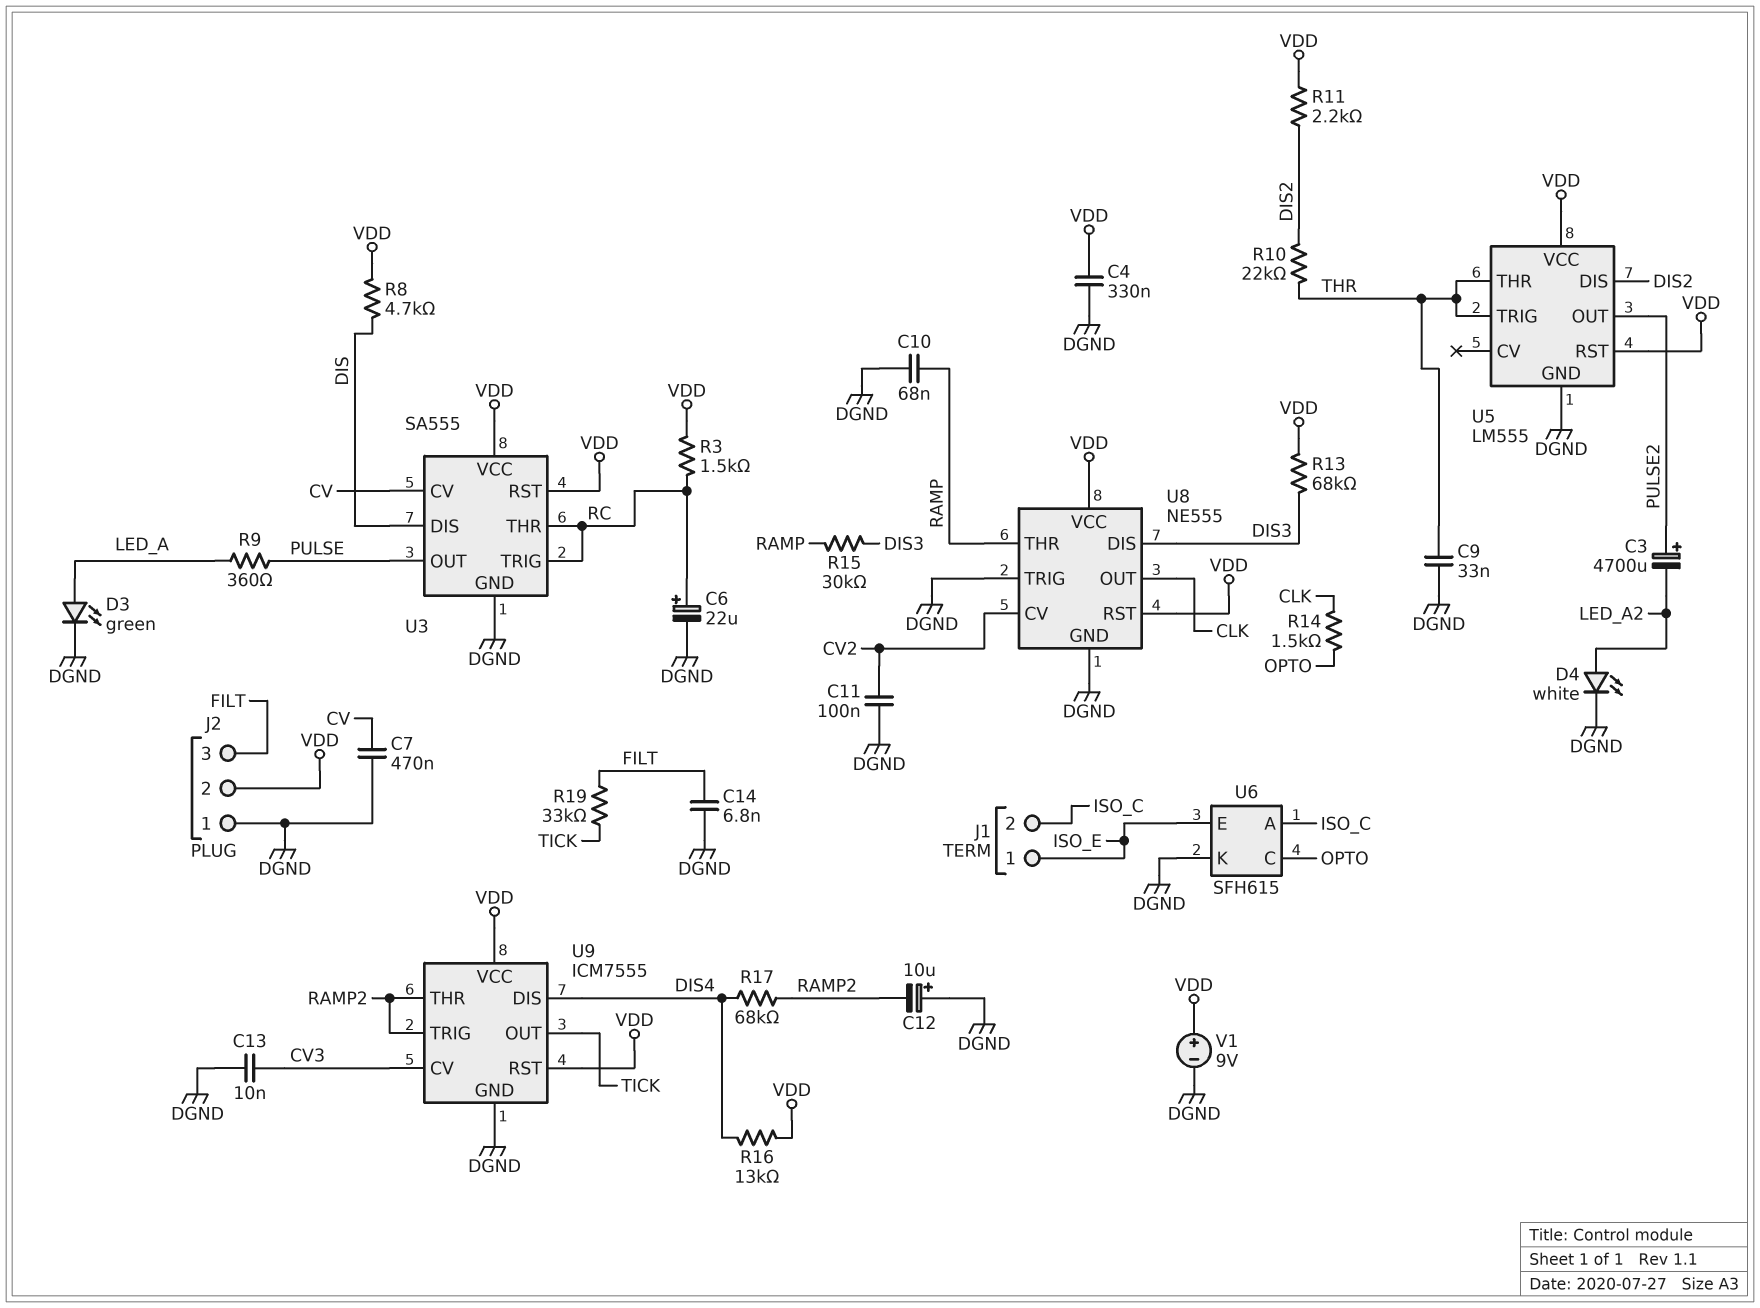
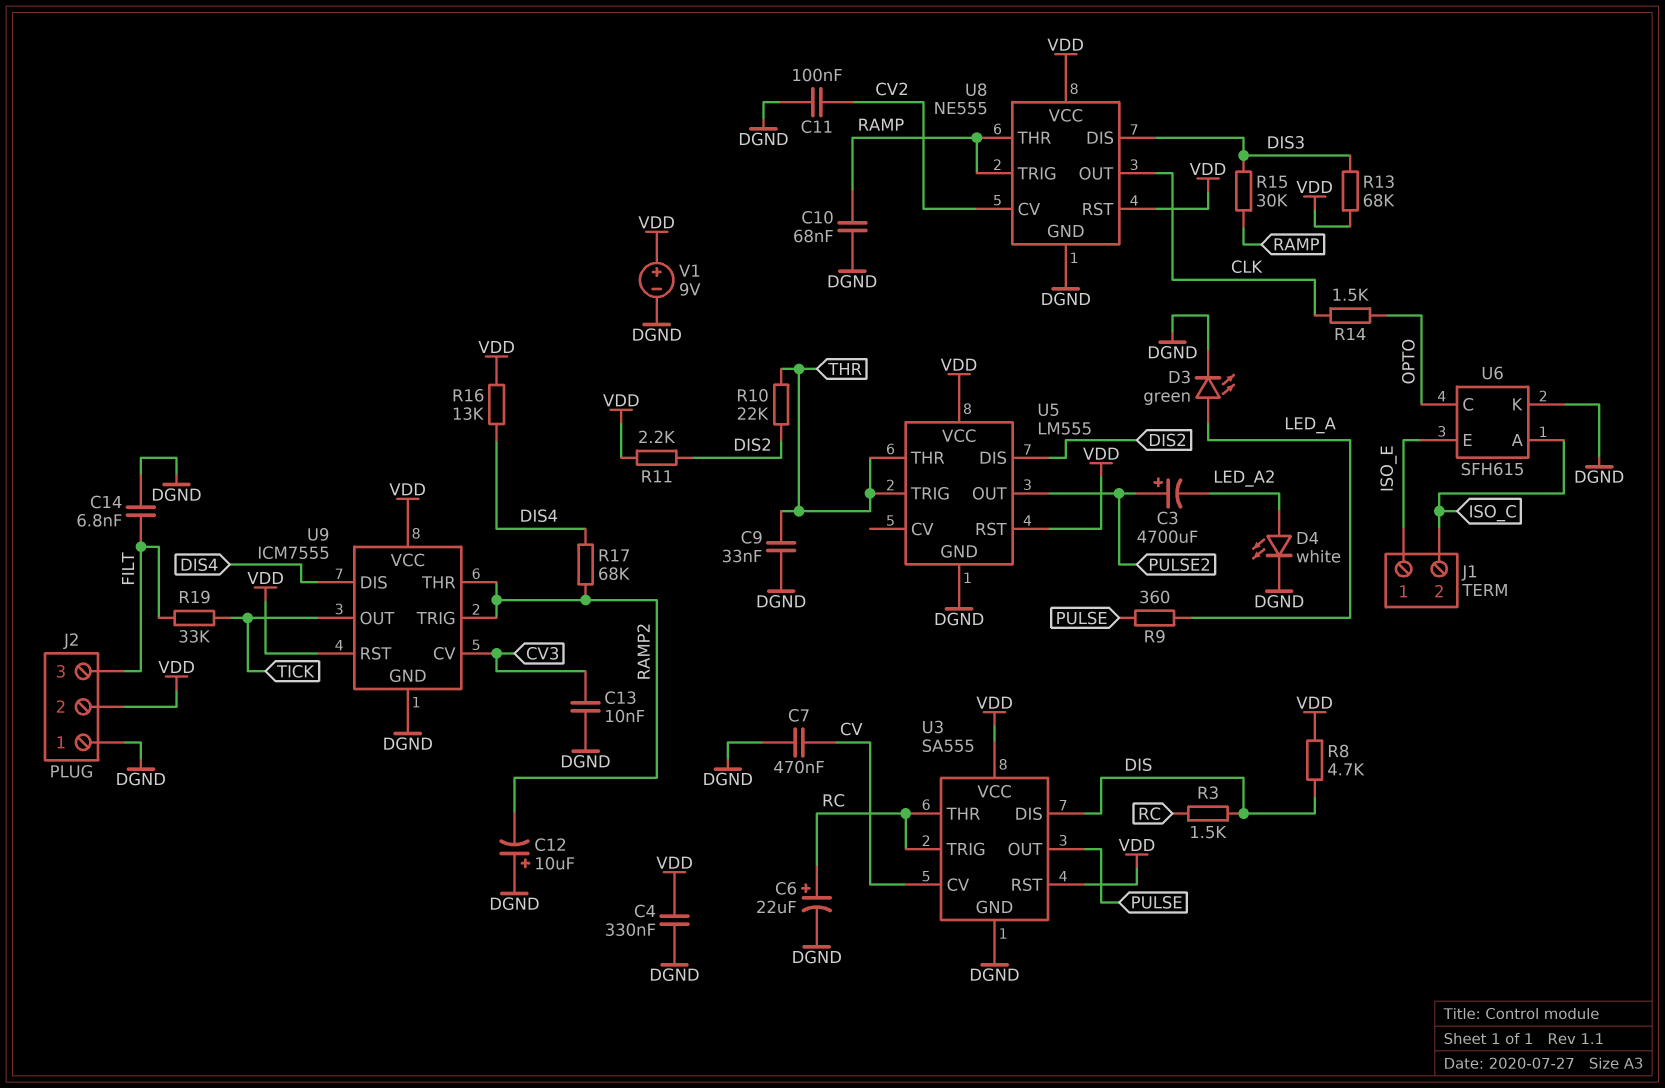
R3: 1.5k (RC, VDD) -> 1.5k (DIS, RC)
U8 pin TRIG: DGND -> RAMP

